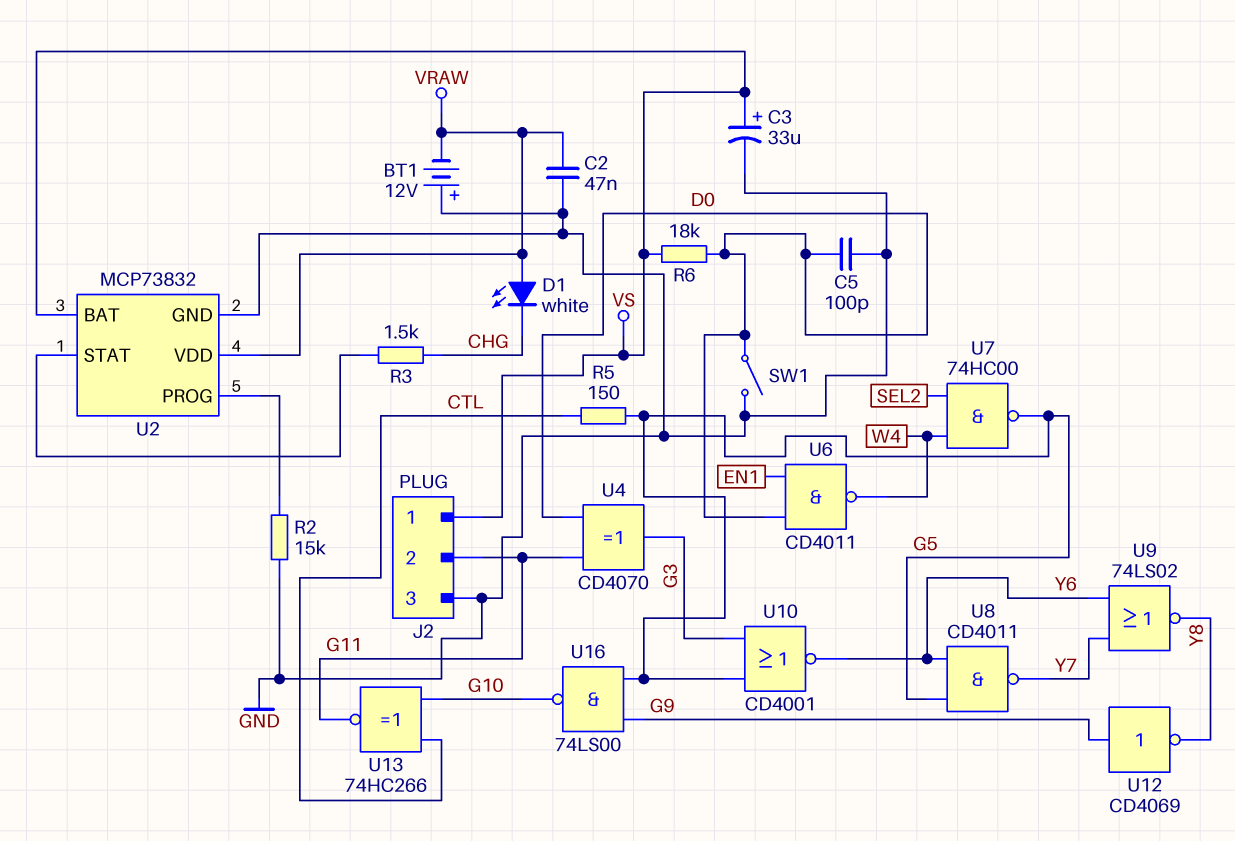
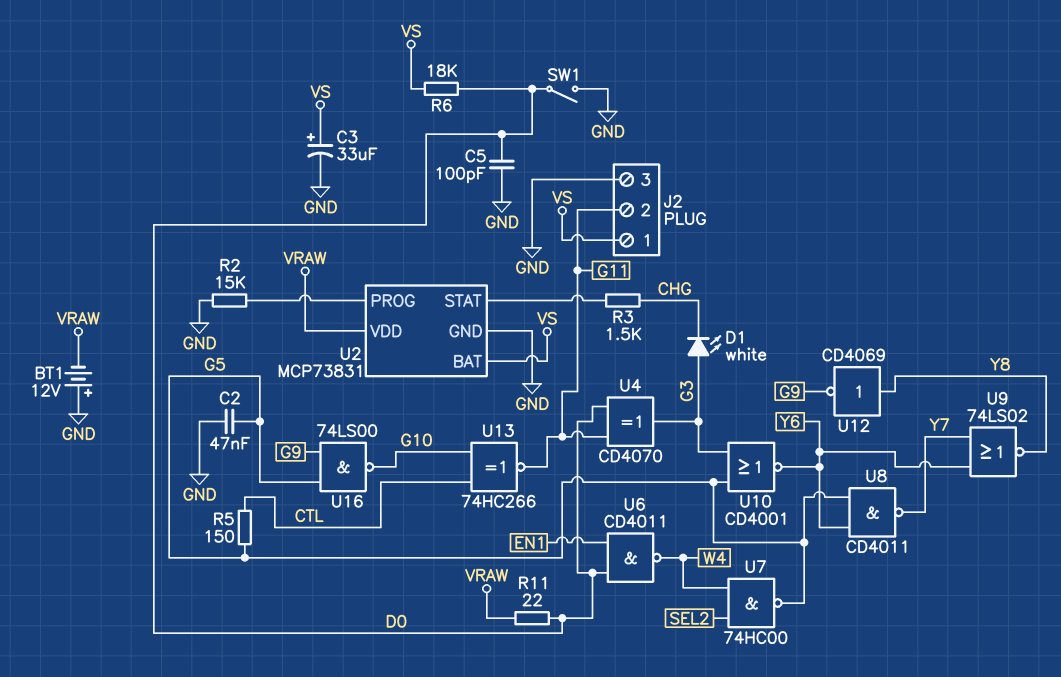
C2: 47nF (GND, VRAW) -> 47nF (G5, GND)
D1: LED white (A VRAW, K CHG) -> LED white (A G3, K CHG)
R11: none -> 22 (D0, VRAW)
U2: MCP73832 -> MCP73831
U12: NOT CD4069 (in G9, out Y8) -> NOT CD4069 (in Y8, out G9)

